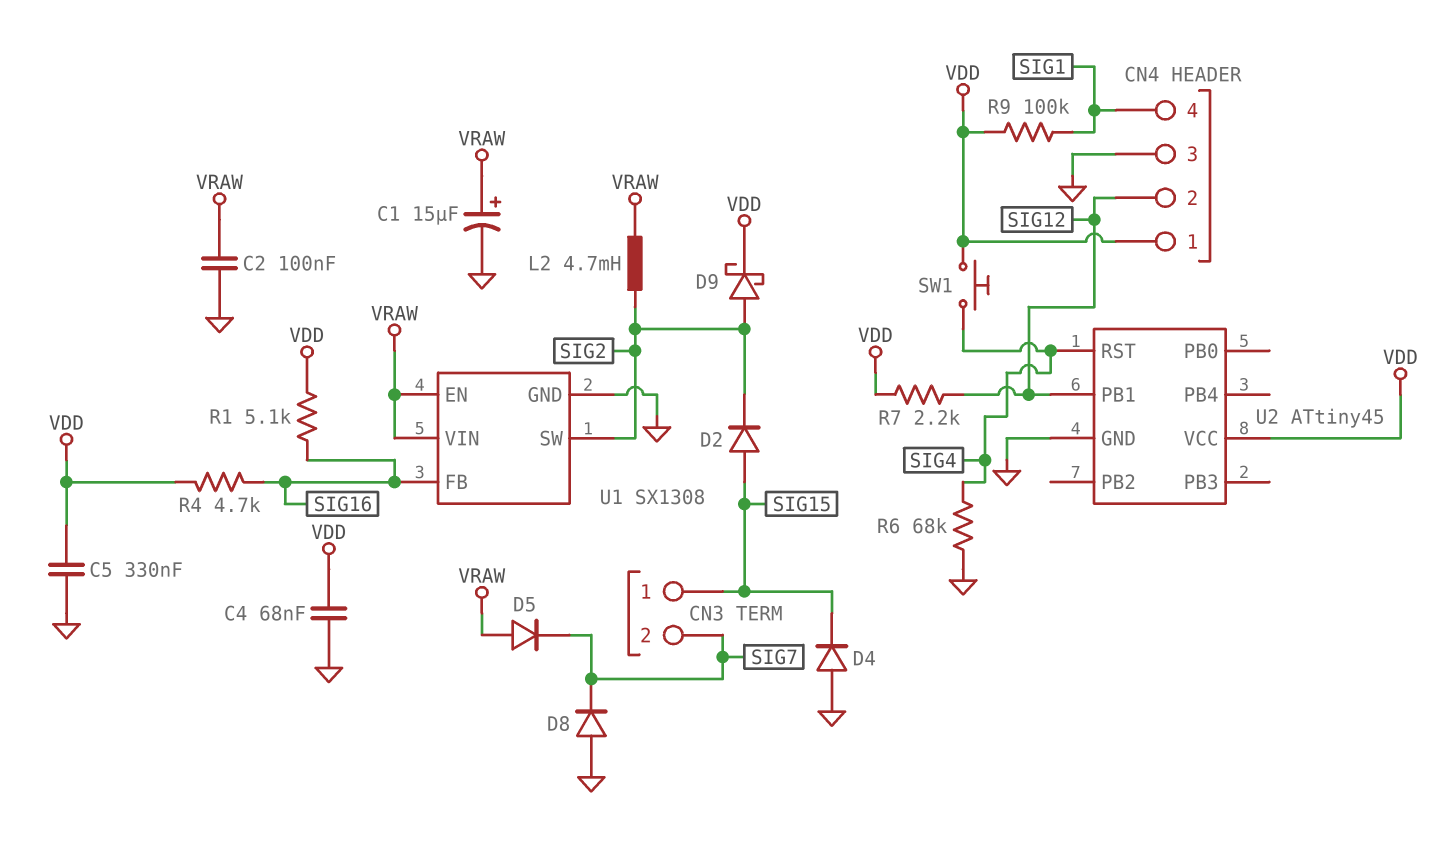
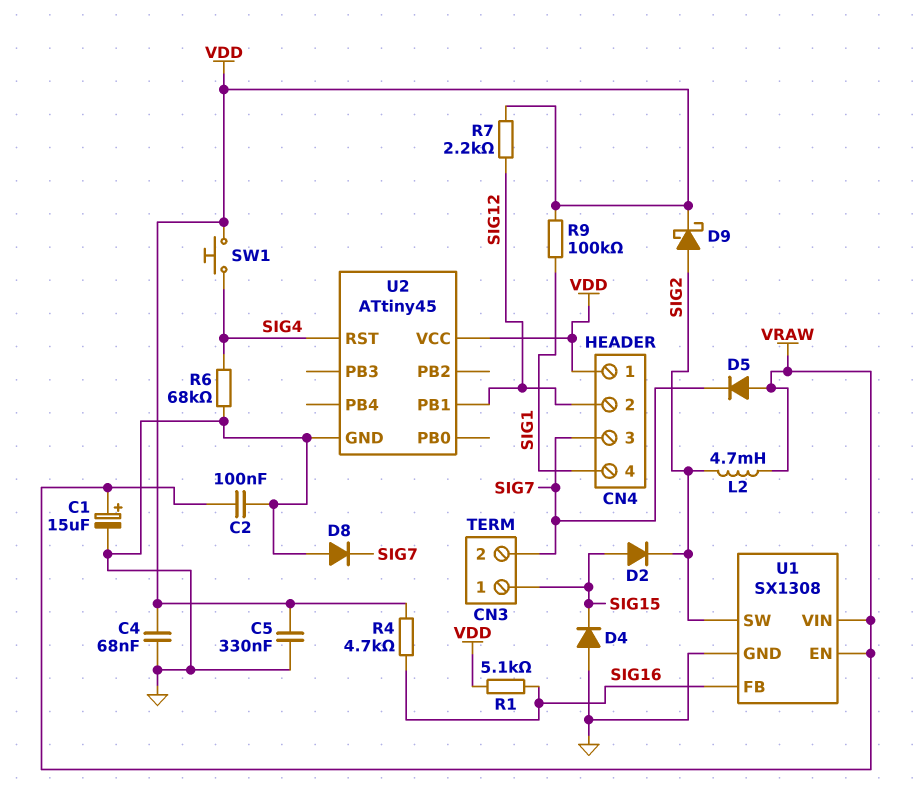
CN4 pin 3: GND -> SIG7

